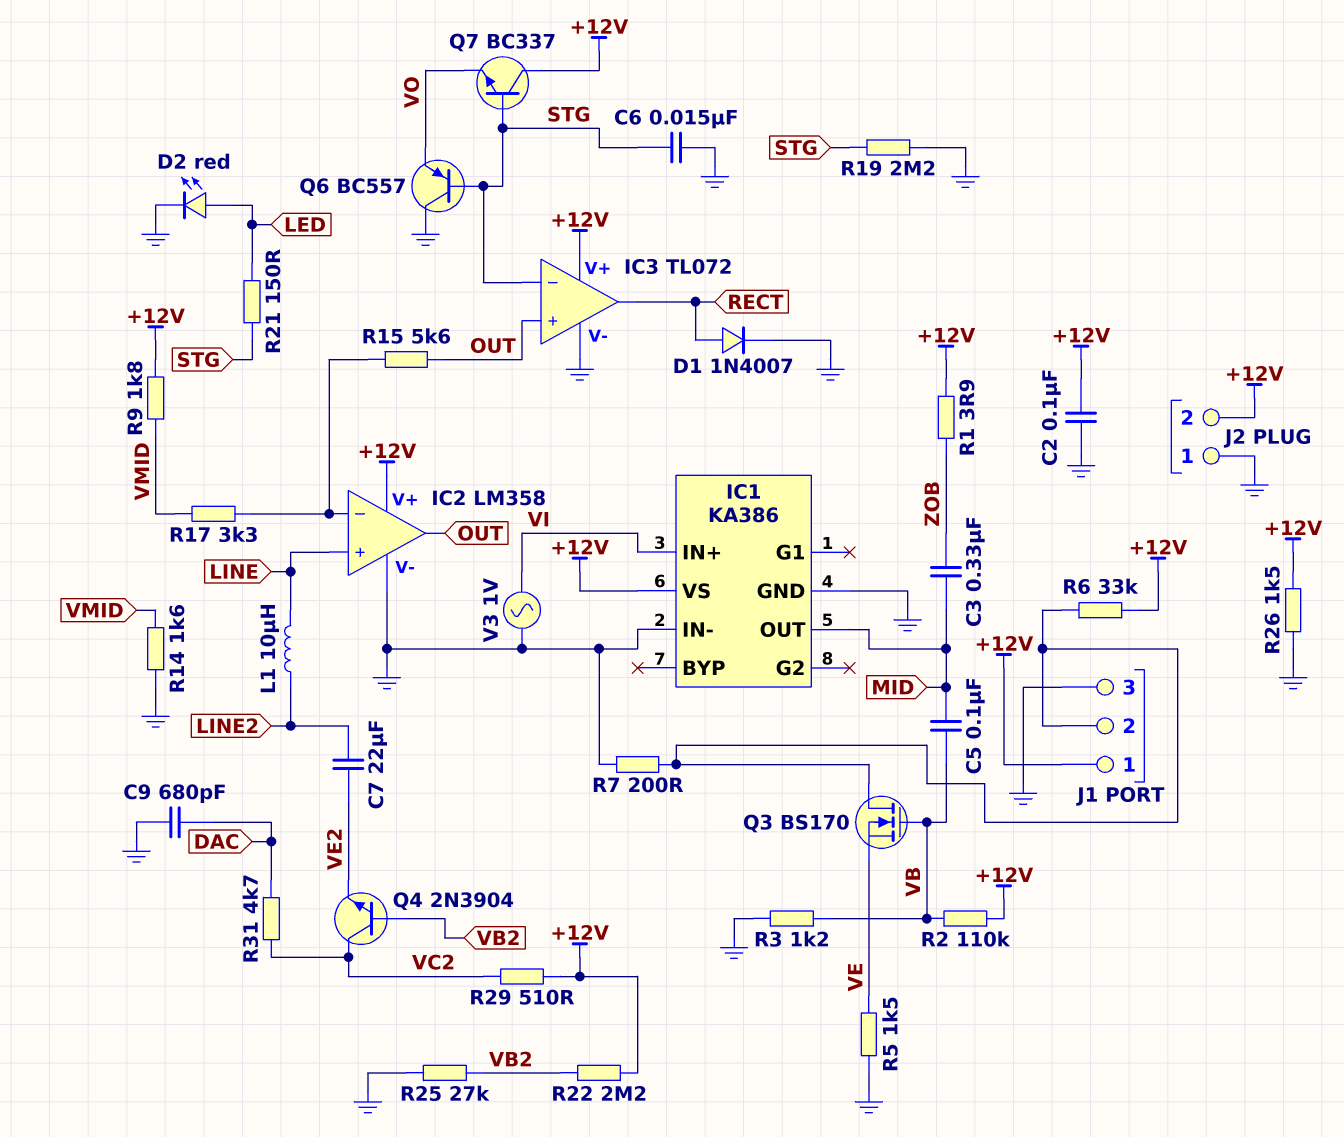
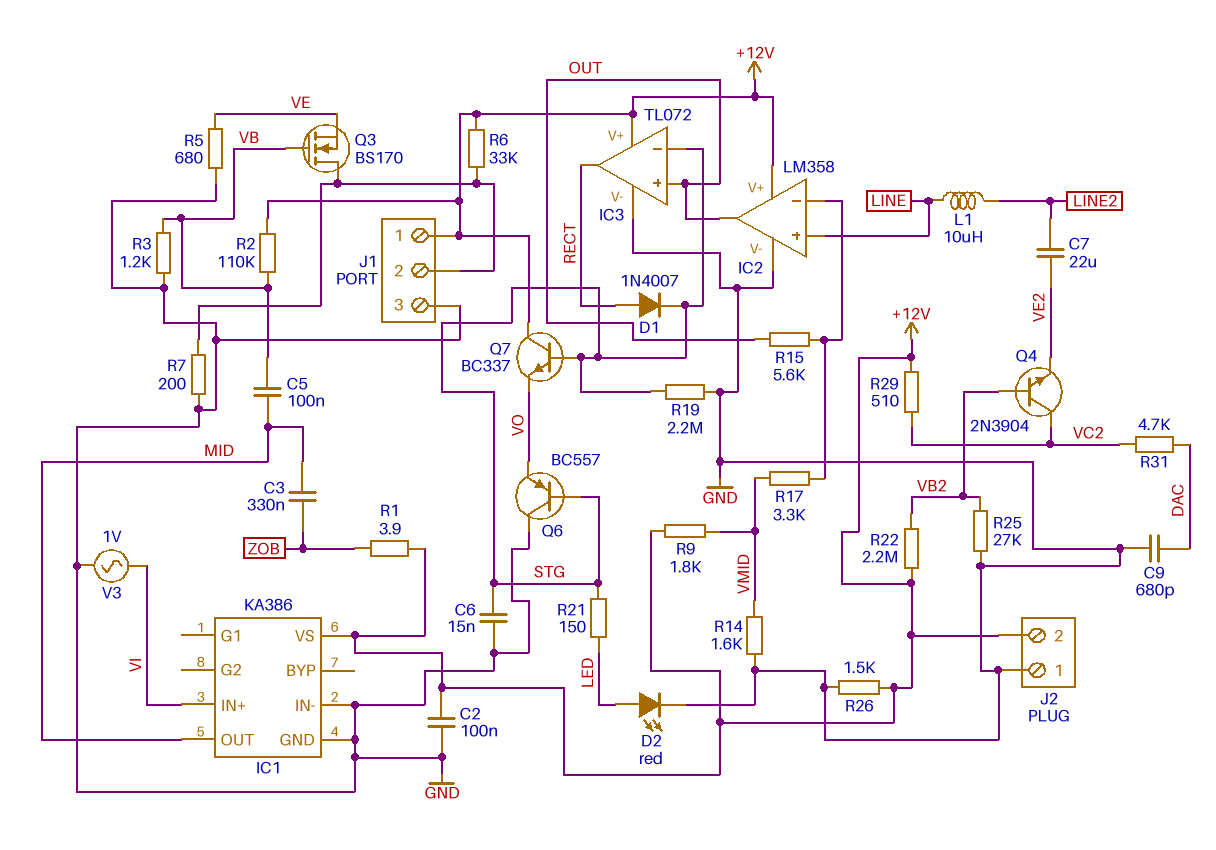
D1: diode 1N4007 (A RECT, K GND) -> diode 1N4007 (A RECT, K STG)
R5: 1.5k (GND, VE) -> 680 (GND, VE)

